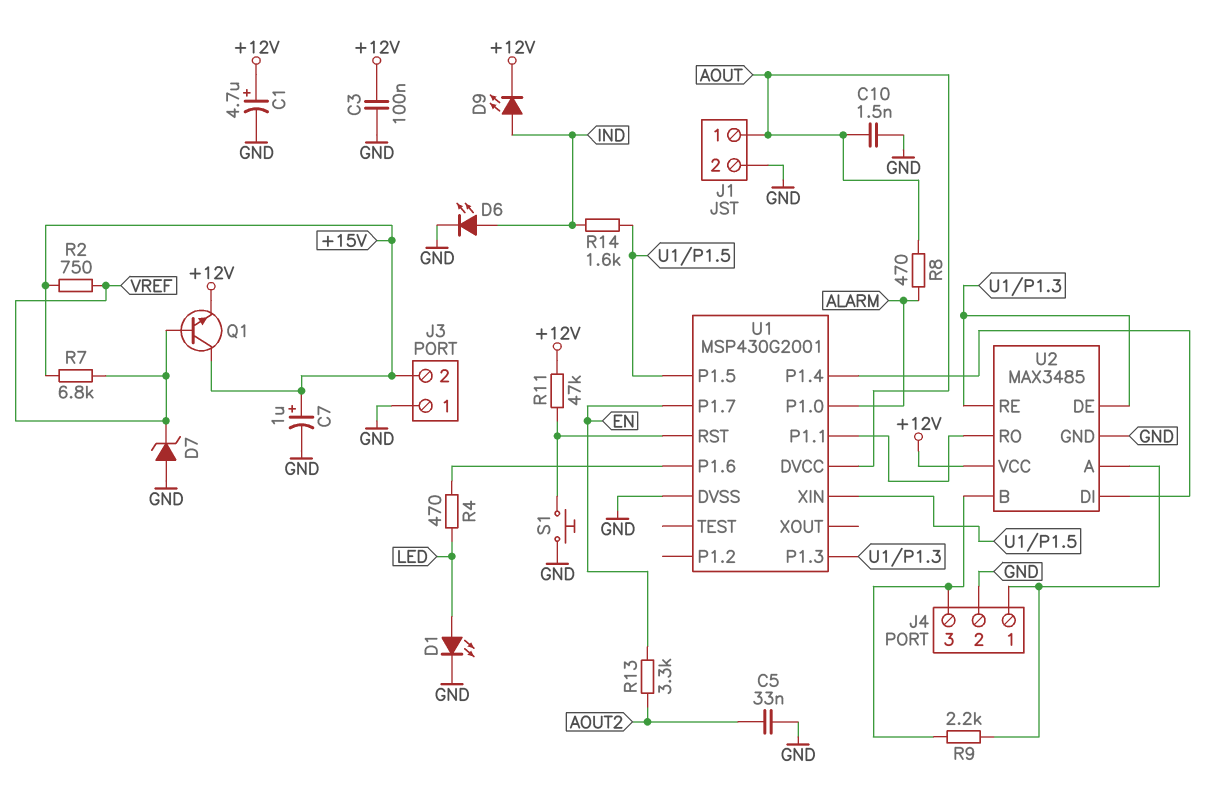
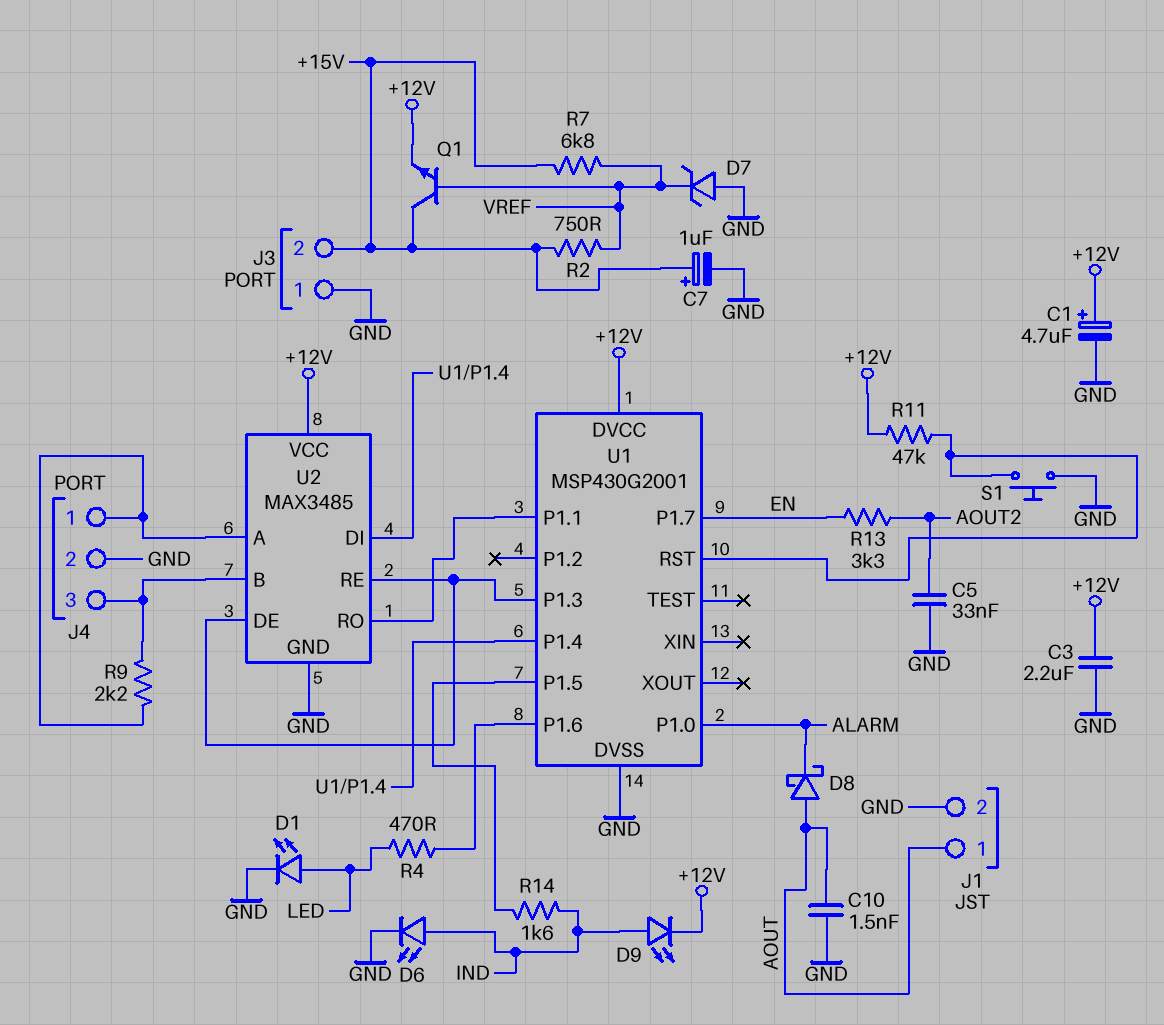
C3: 100nF (+12V, GND) -> 2.2uF (+12V, GND)
D8: none -> schottky (A AOUT, K ALARM)
R8: 470 (ALARM, AOUT) -> none
U1 pin DVCC: AOUT -> +12V
U1 pin XIN: U1/P1.5 -> none

